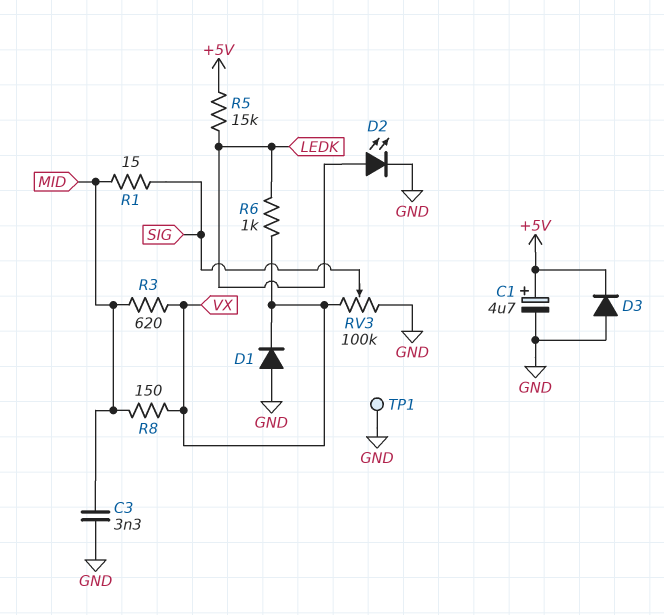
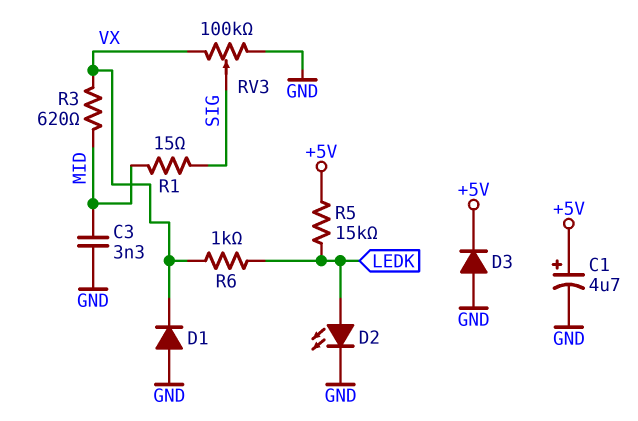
R8: 150 (MID, VX) -> none
TP1: test point (GND) -> none

